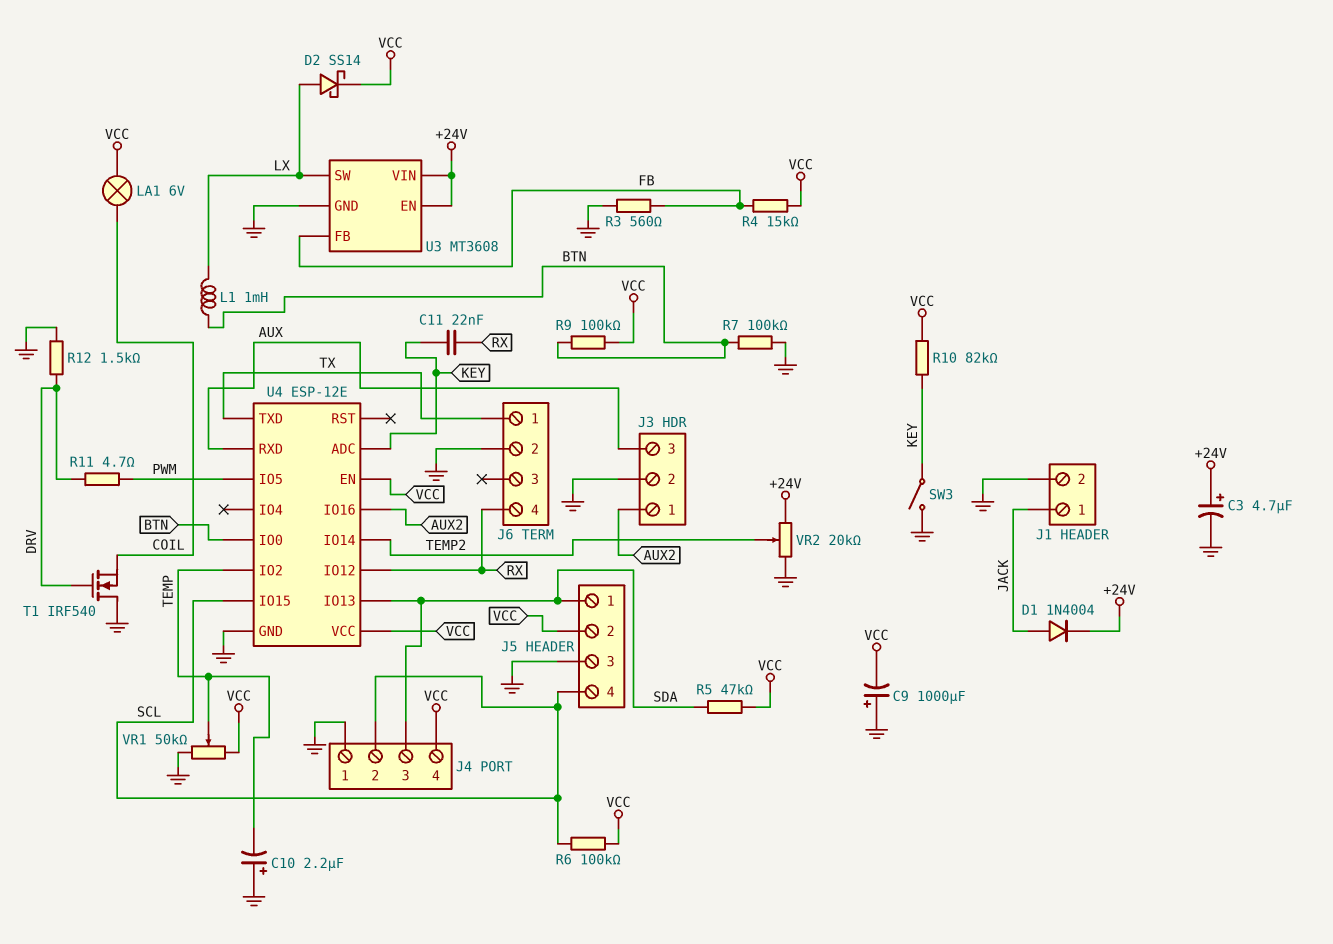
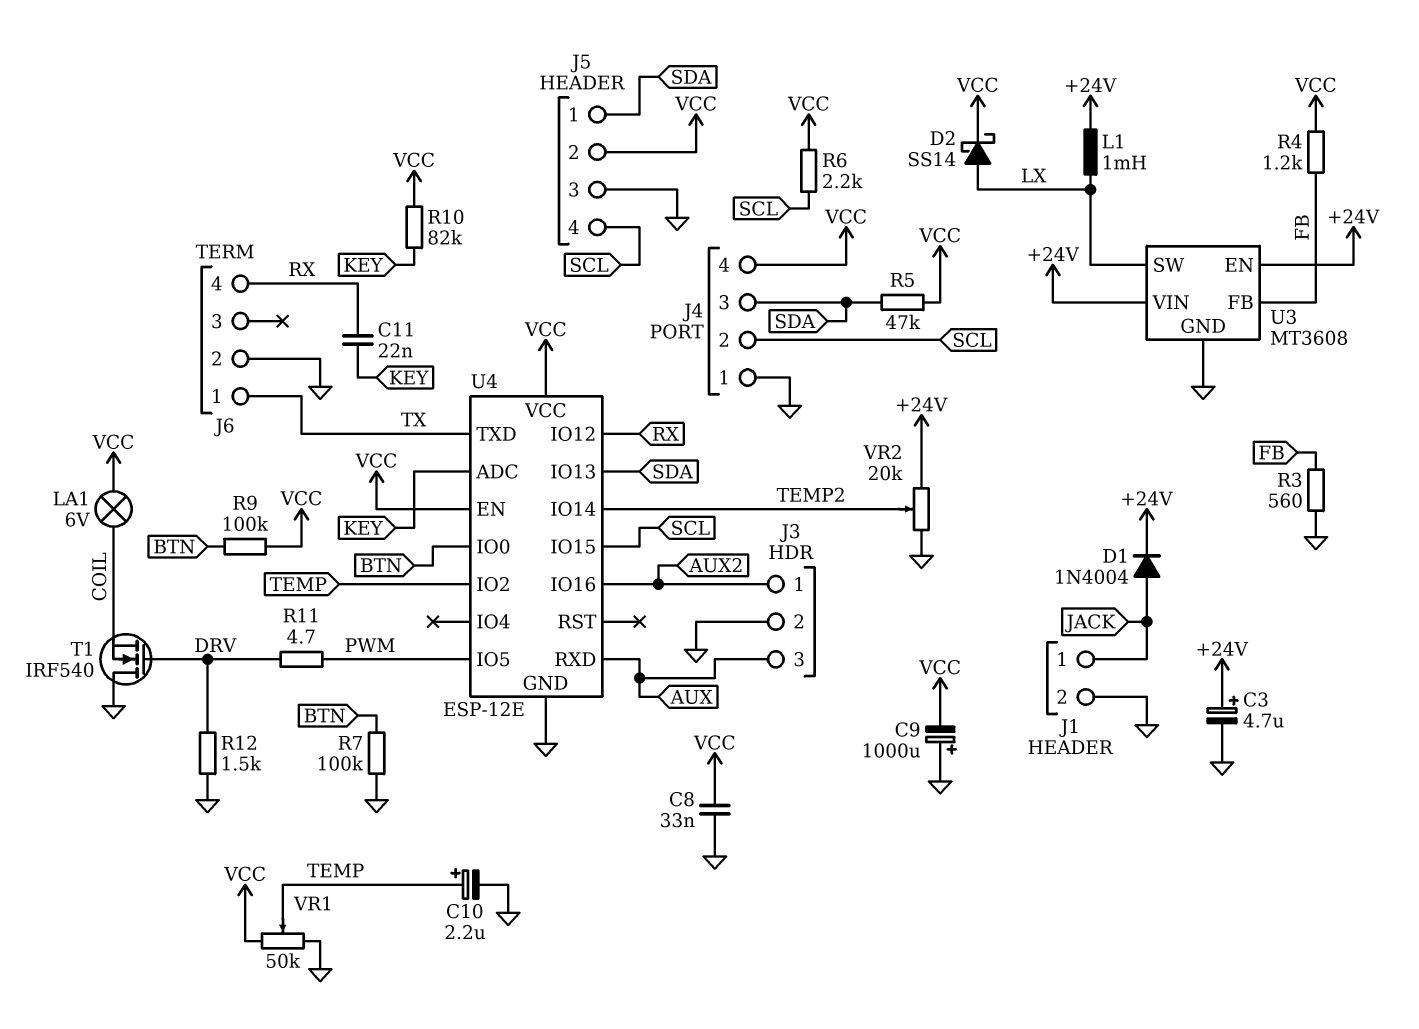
C8: none -> 33nF (GND, VCC)
C10: 2.2uF (plus GND, minus TEMP) -> 2.2uF (plus TEMP, minus GND)
L1: 1mH (BTN, LX) -> 1mH (+24V, LX)
R4: 15k (FB, VCC) -> 1.2k (FB, VCC)
R6: 100k (SCL, VCC) -> 2.2k (SCL, VCC)
SW3: switch (GND, KEY) -> none

